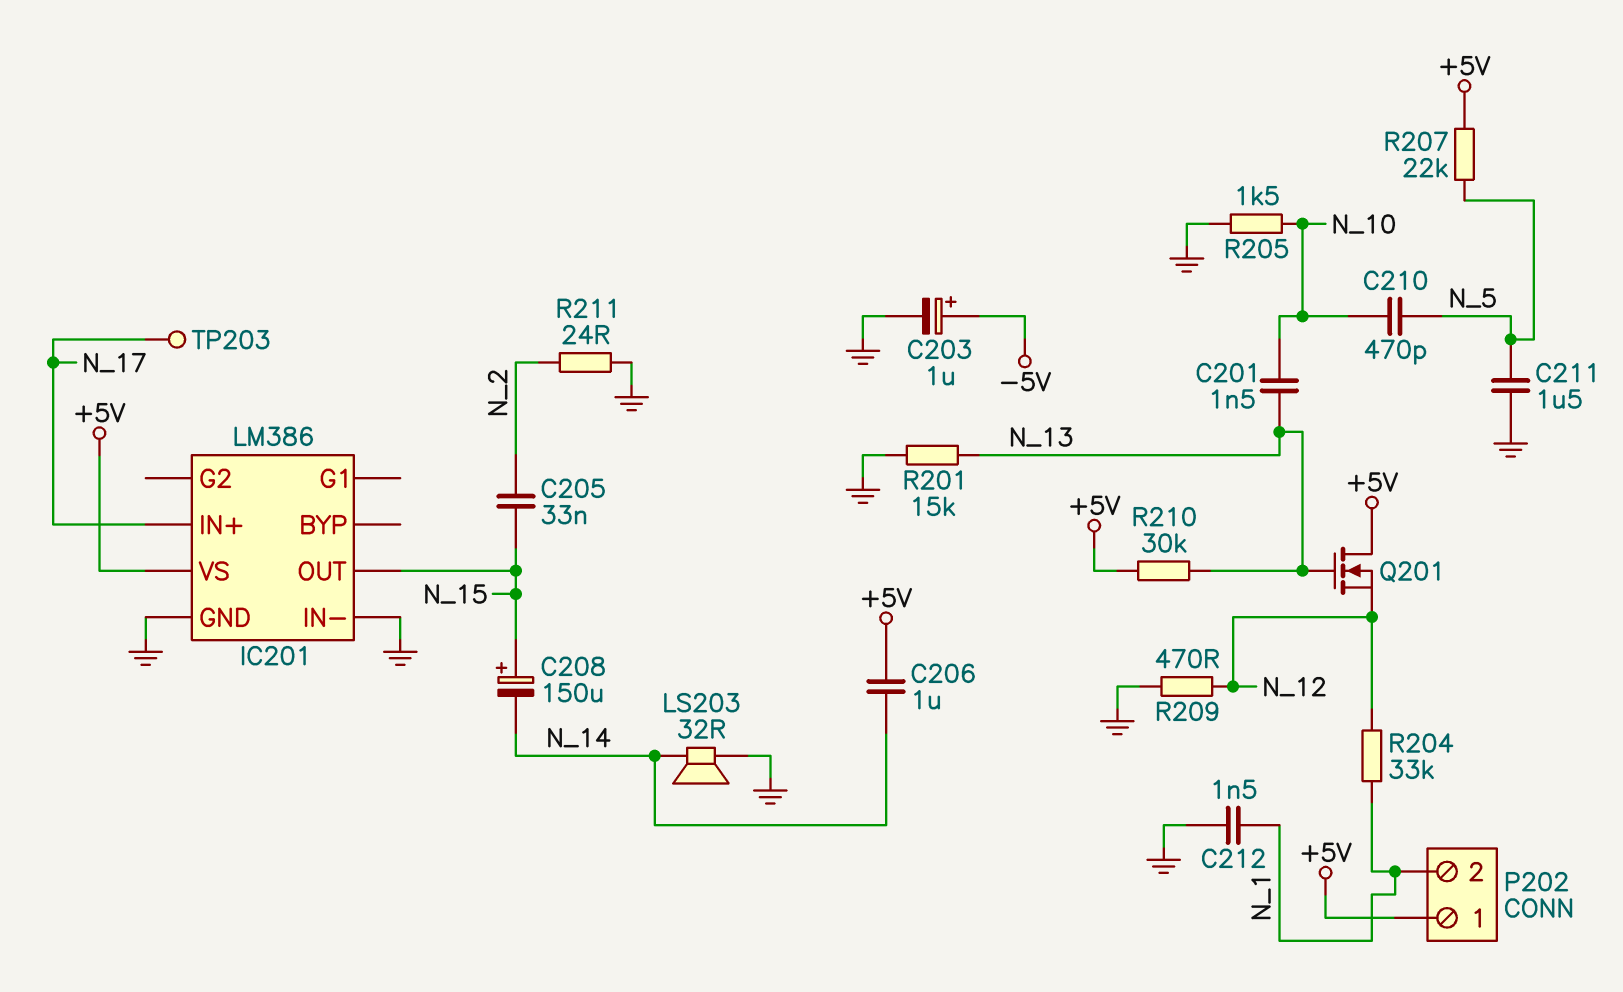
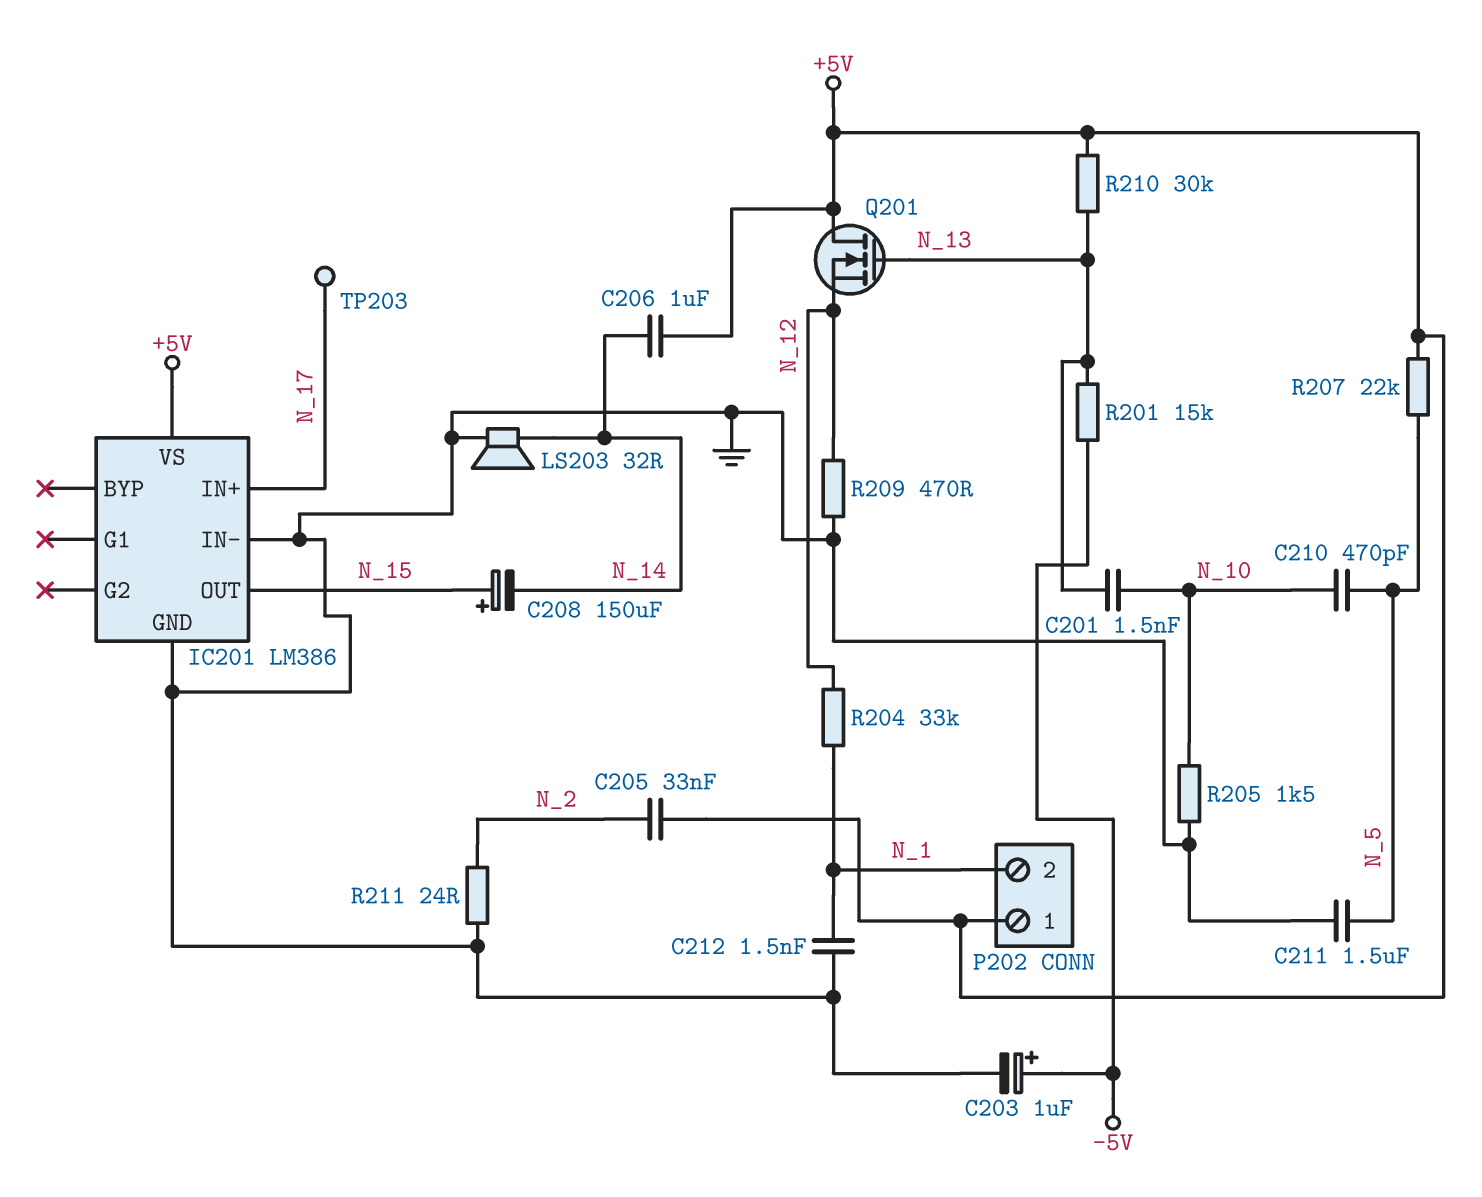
C205: 33nF (N_2, N_15) -> 33nF (+5V, N_2)
R201: 15k (GND, N_13) -> 15k (-5V, N_13)

